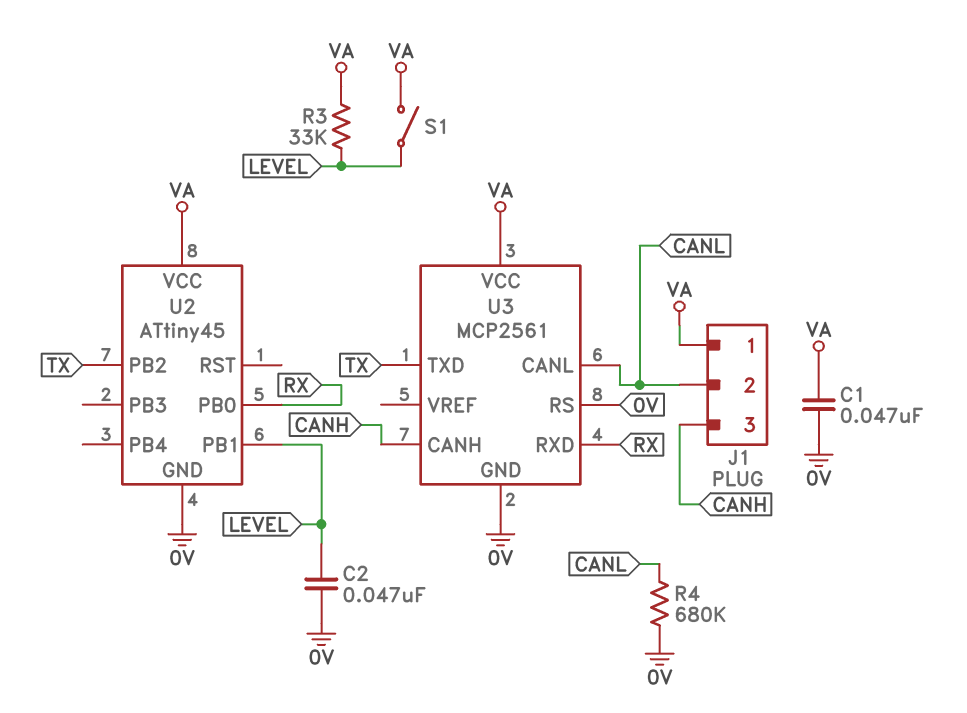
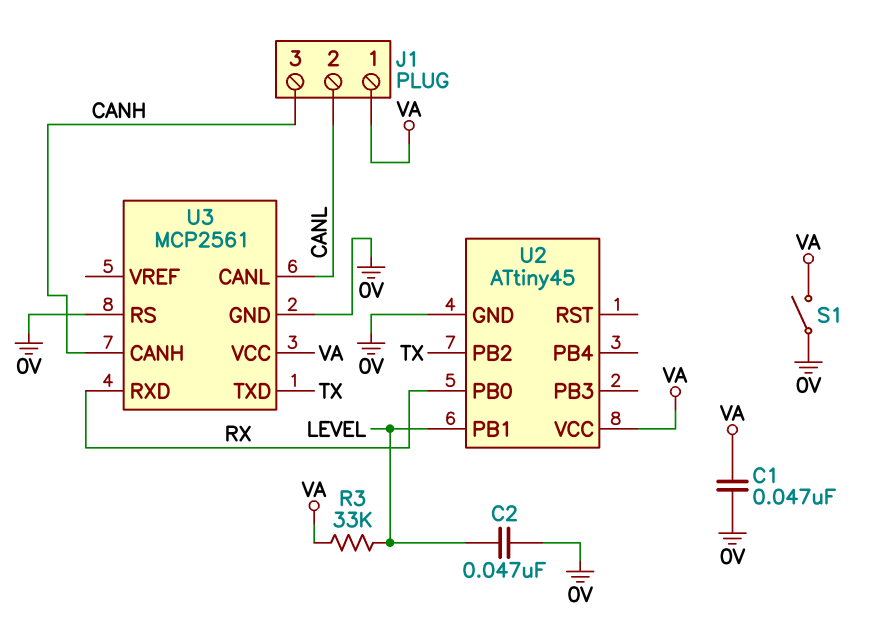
R4: 680k (0V, CANL) -> none
S1: switch (LEVEL, VA) -> switch (0V, VA)

